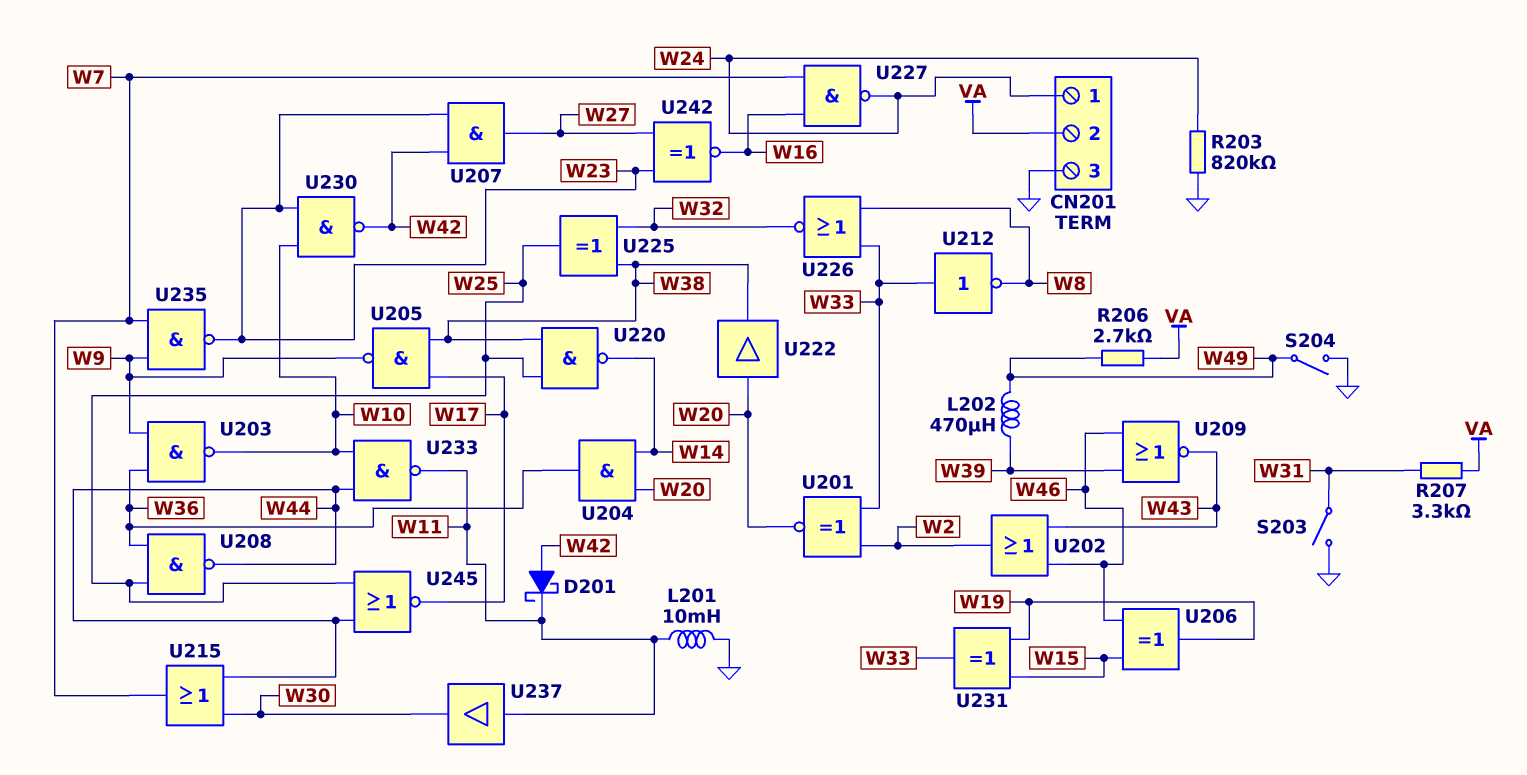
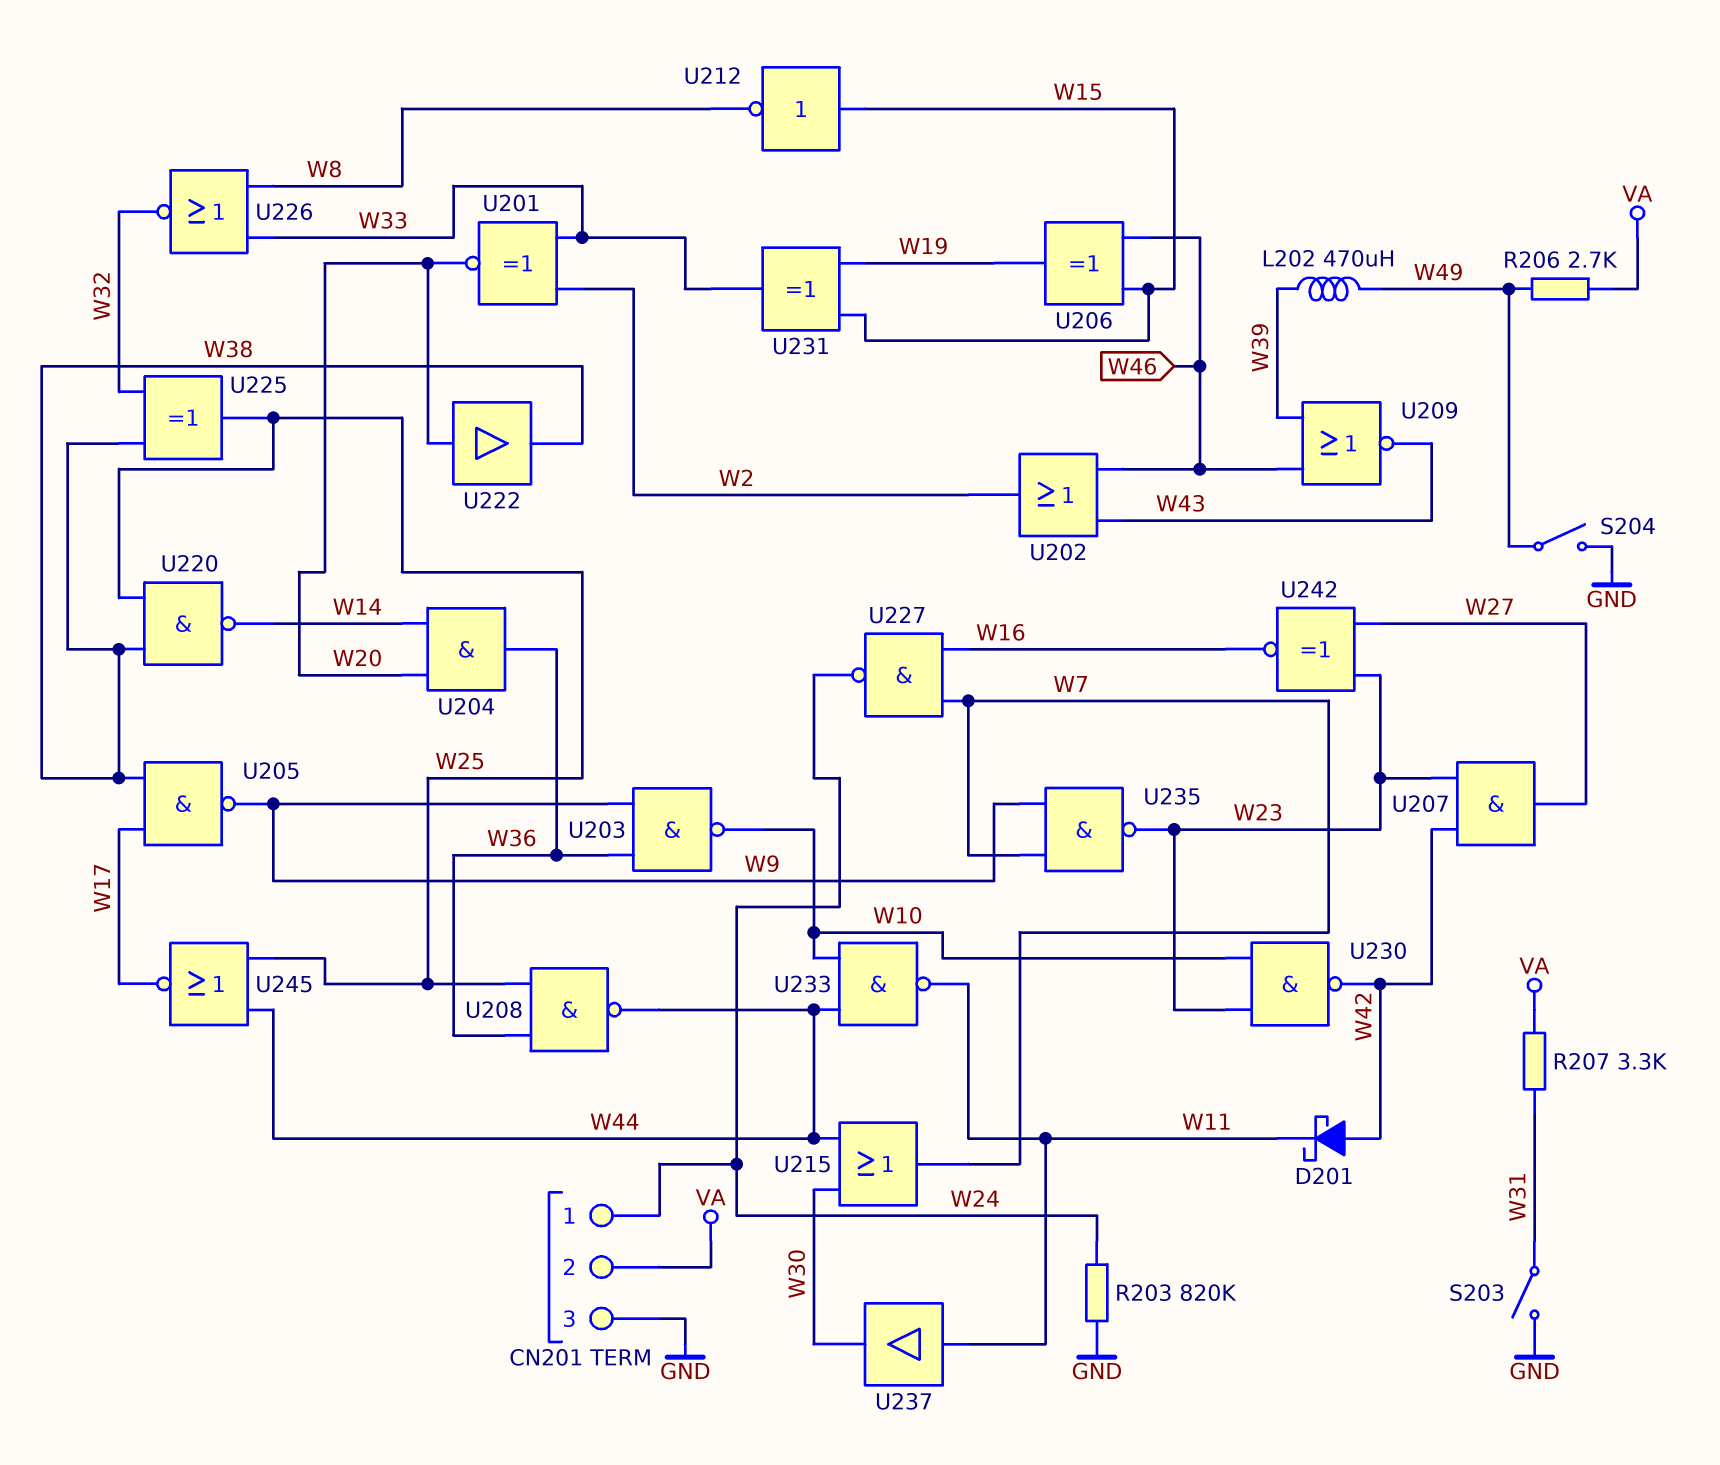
L201: 10mH (GND, W11) -> none
U212: NOT (in W33, out W8) -> NOT (in W15, out W8)

